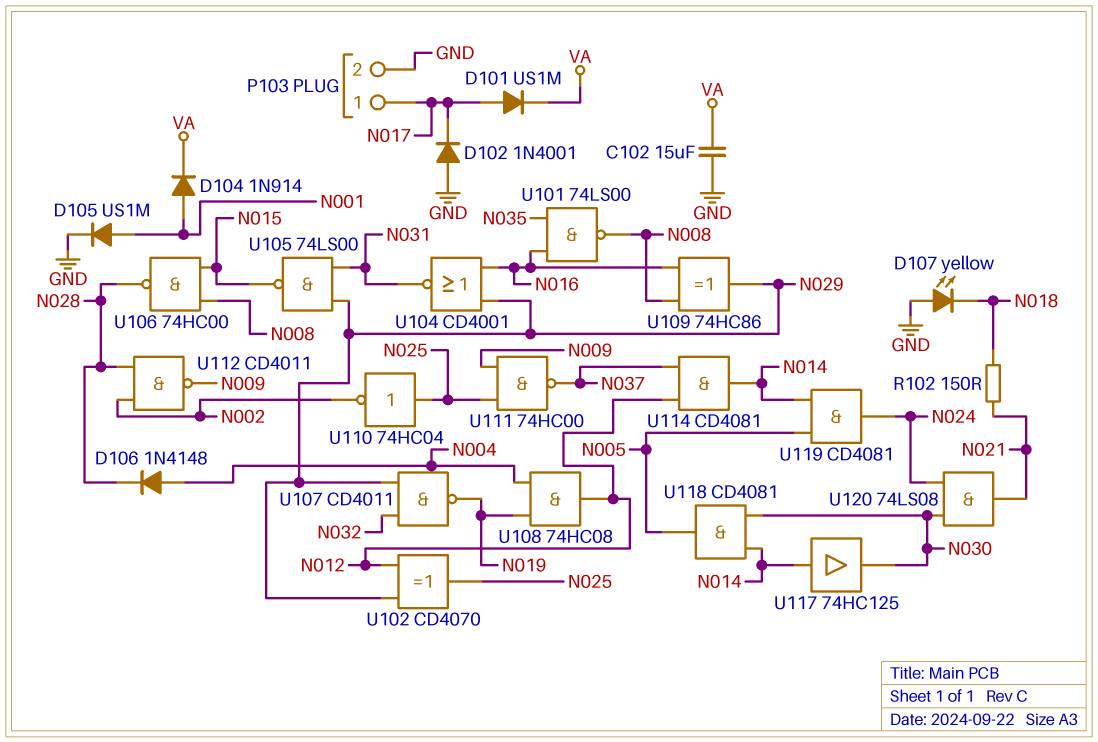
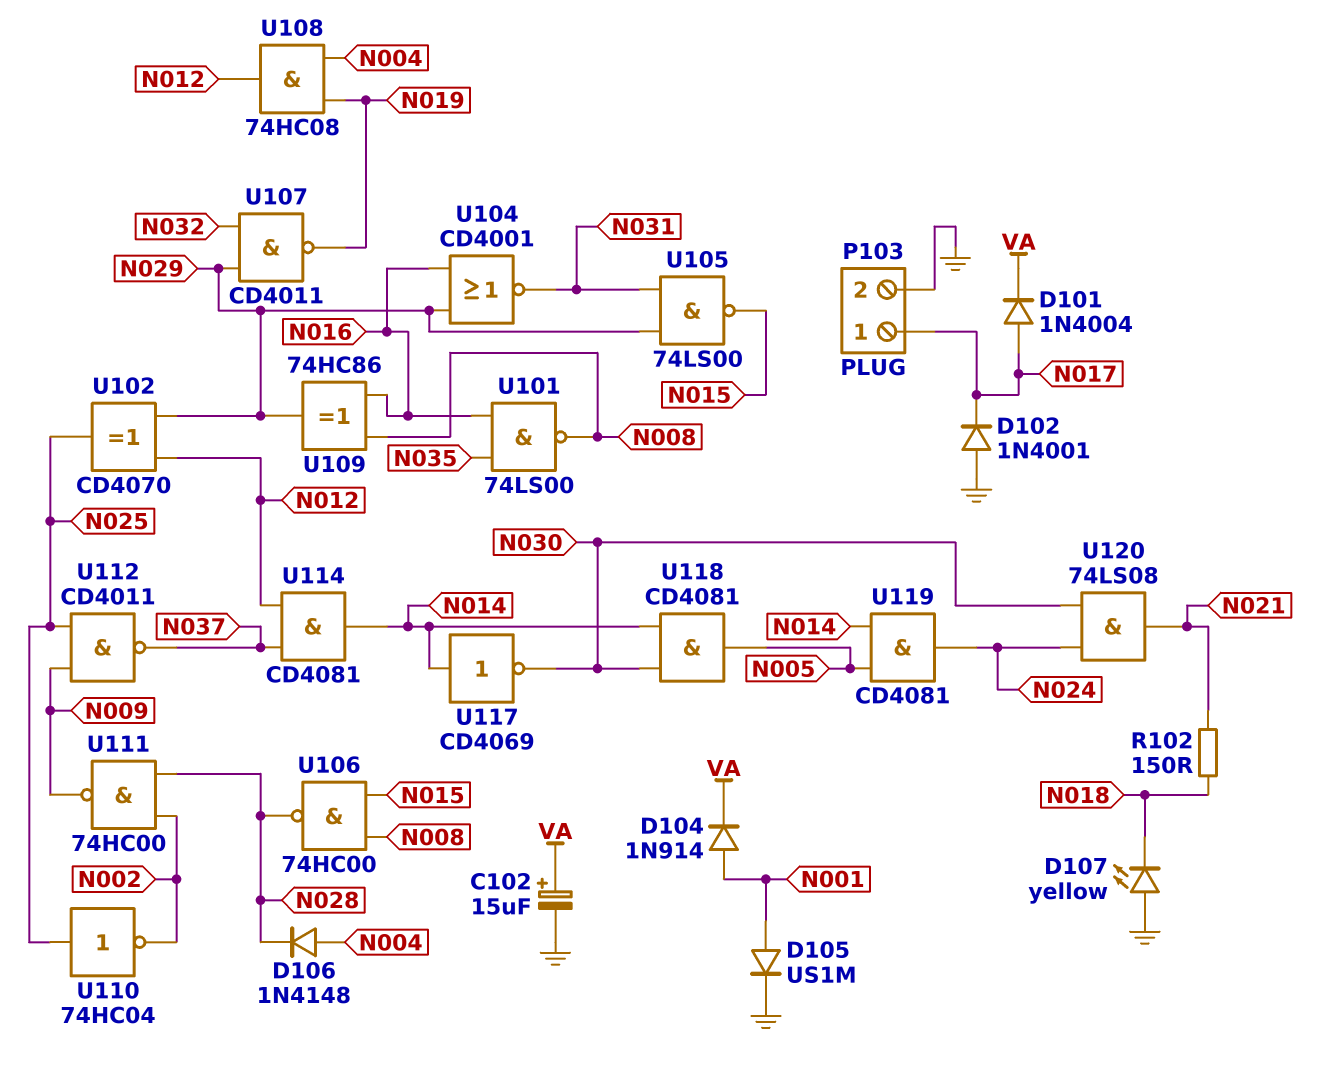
C102: 15uF (GND, VA) -> 15uF (plus VA, minus GND)
D101: diode US1M (A N017, K VA) -> diode 1N4004 (A N017, K VA)
U111: NAND 74HC00 (in N009, in N025, out N037) -> NAND 74HC00 (in N002, in N028, out N009)
U112: NAND CD4011 (in N002, in N028, out N009) -> NAND CD4011 (in N009, in N025, out N037)
U117: buffer 74HC125 (in N014, out N030) -> NOT CD4069 (in N014, out N030)

